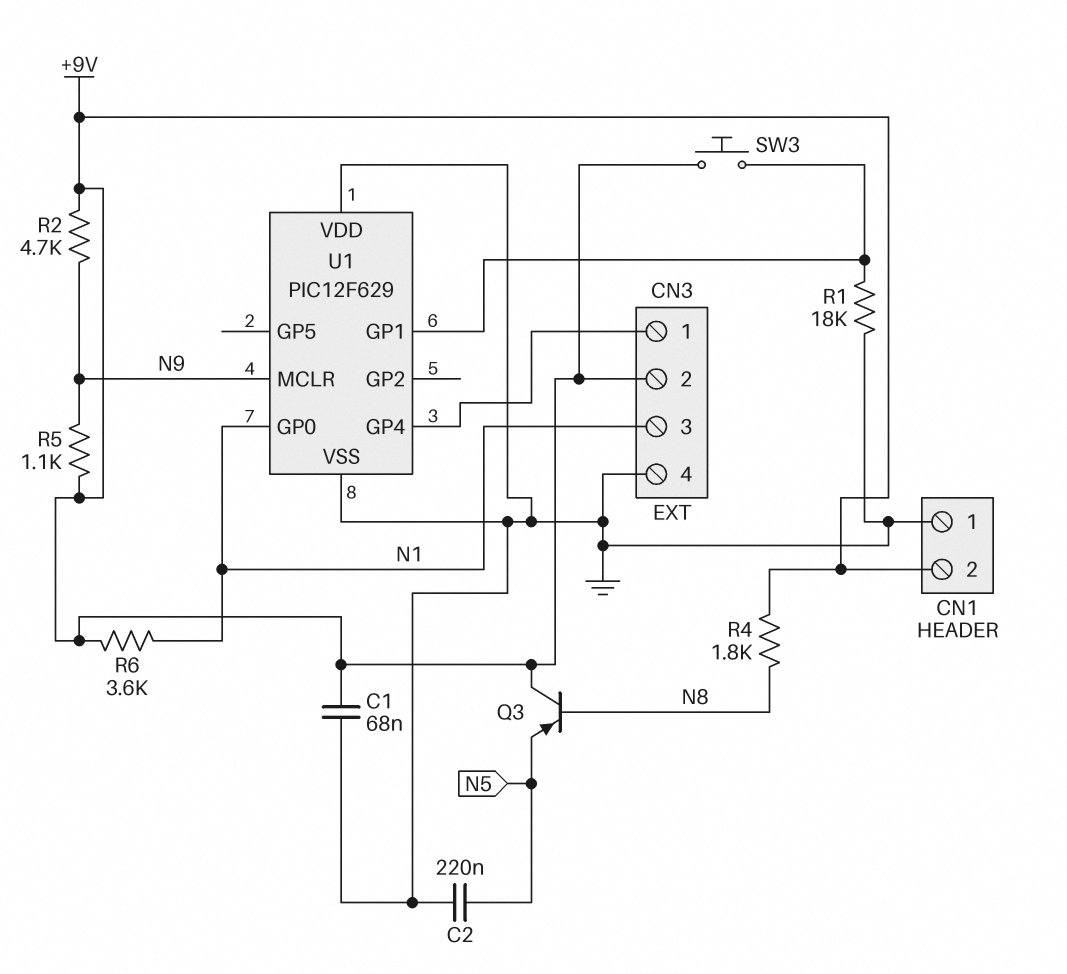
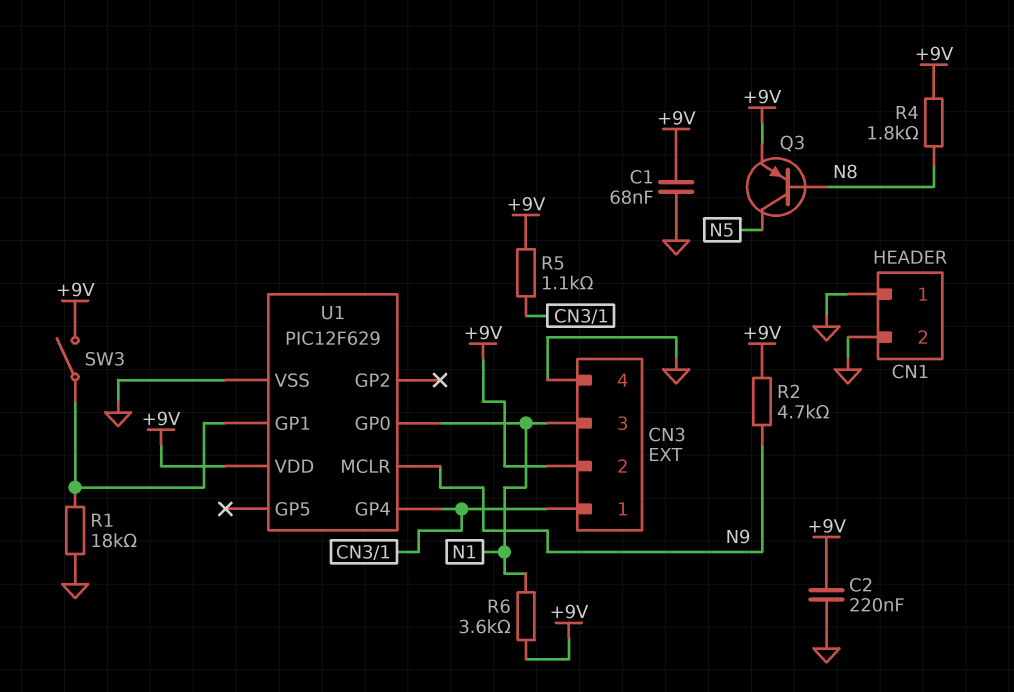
C2: 220nF (GND, N5) -> 220nF (+9V, GND)
CN1 pin 2: +9V -> GND
Q3: PNP (B N8, C +9V, E N5) -> PNP (B N8, C N5, E +9V)
R5: 1.1k (+9V, N9) -> 1.1k (+9V, CN3/1)
SW3: button (+9V, U1/GP1) -> switch (+9V, U1/GP1)
U1 pin VDD: GND -> +9V

